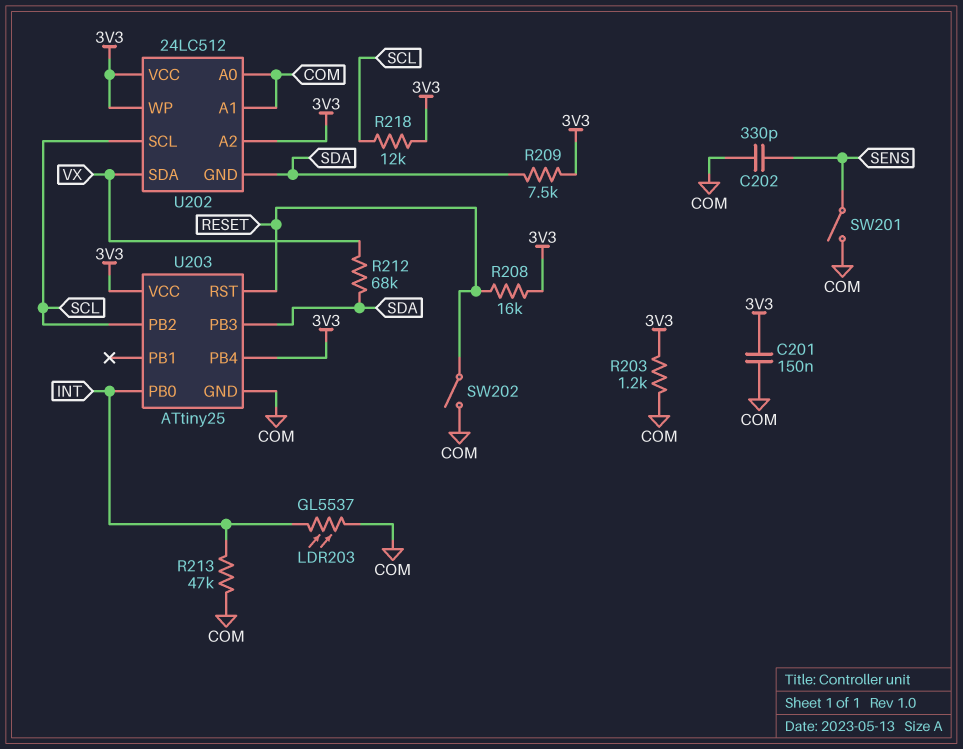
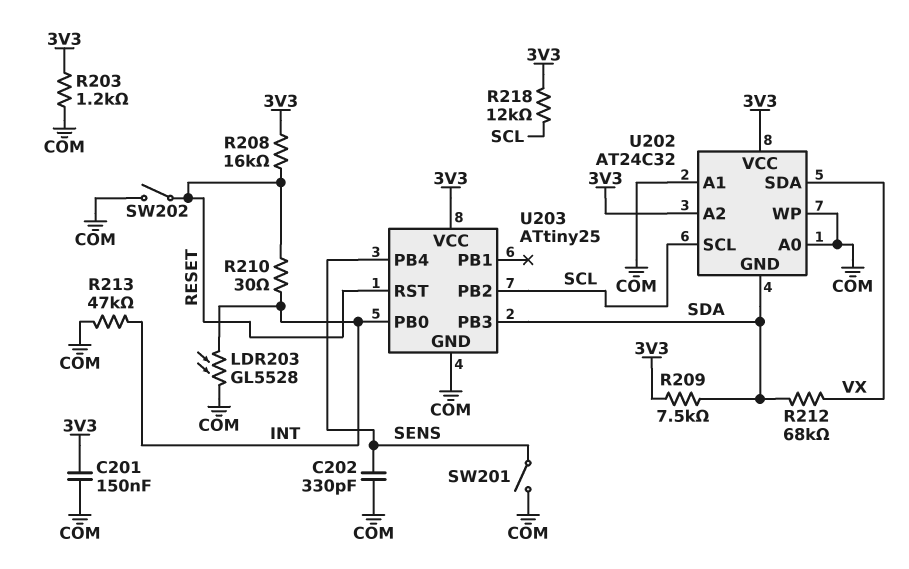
LDR203: GL5537 (COM, INT) -> GL5528 (COM, INT)
R210: none -> 30 (INT, RESET)
U202: 24LC512 -> AT24C32
U202 pin WP: 3V3 -> COM
U203 pin PB4: 3V3 -> SENS

